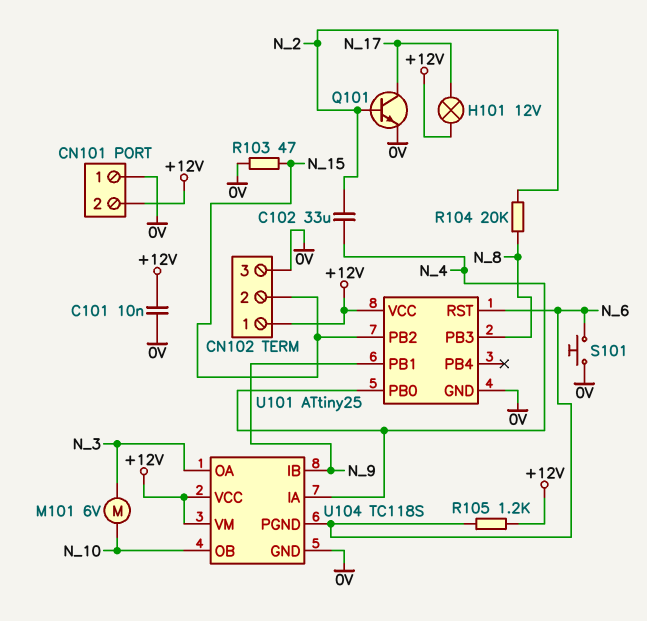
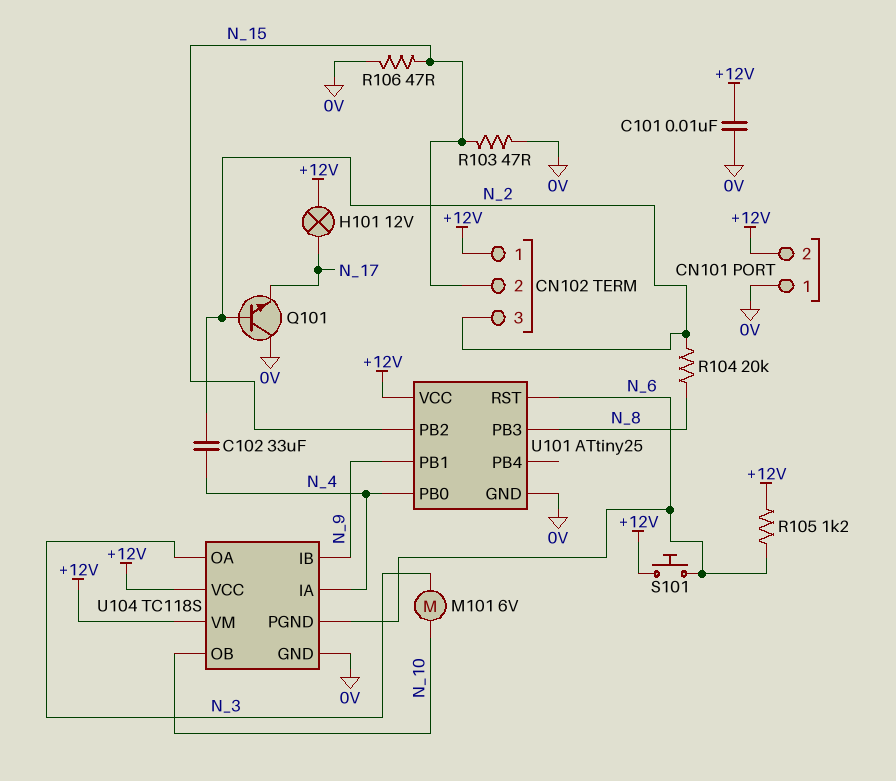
CN102 pin 3: 0V -> N_2
Q101: NPN (B N_2, C N_17, E 0V) -> NPN (B N_2, C 0V, E N_17)
R106: none -> 47 (0V, N_15)
S101: button (0V, N_6) -> button (+12V, N_6)

